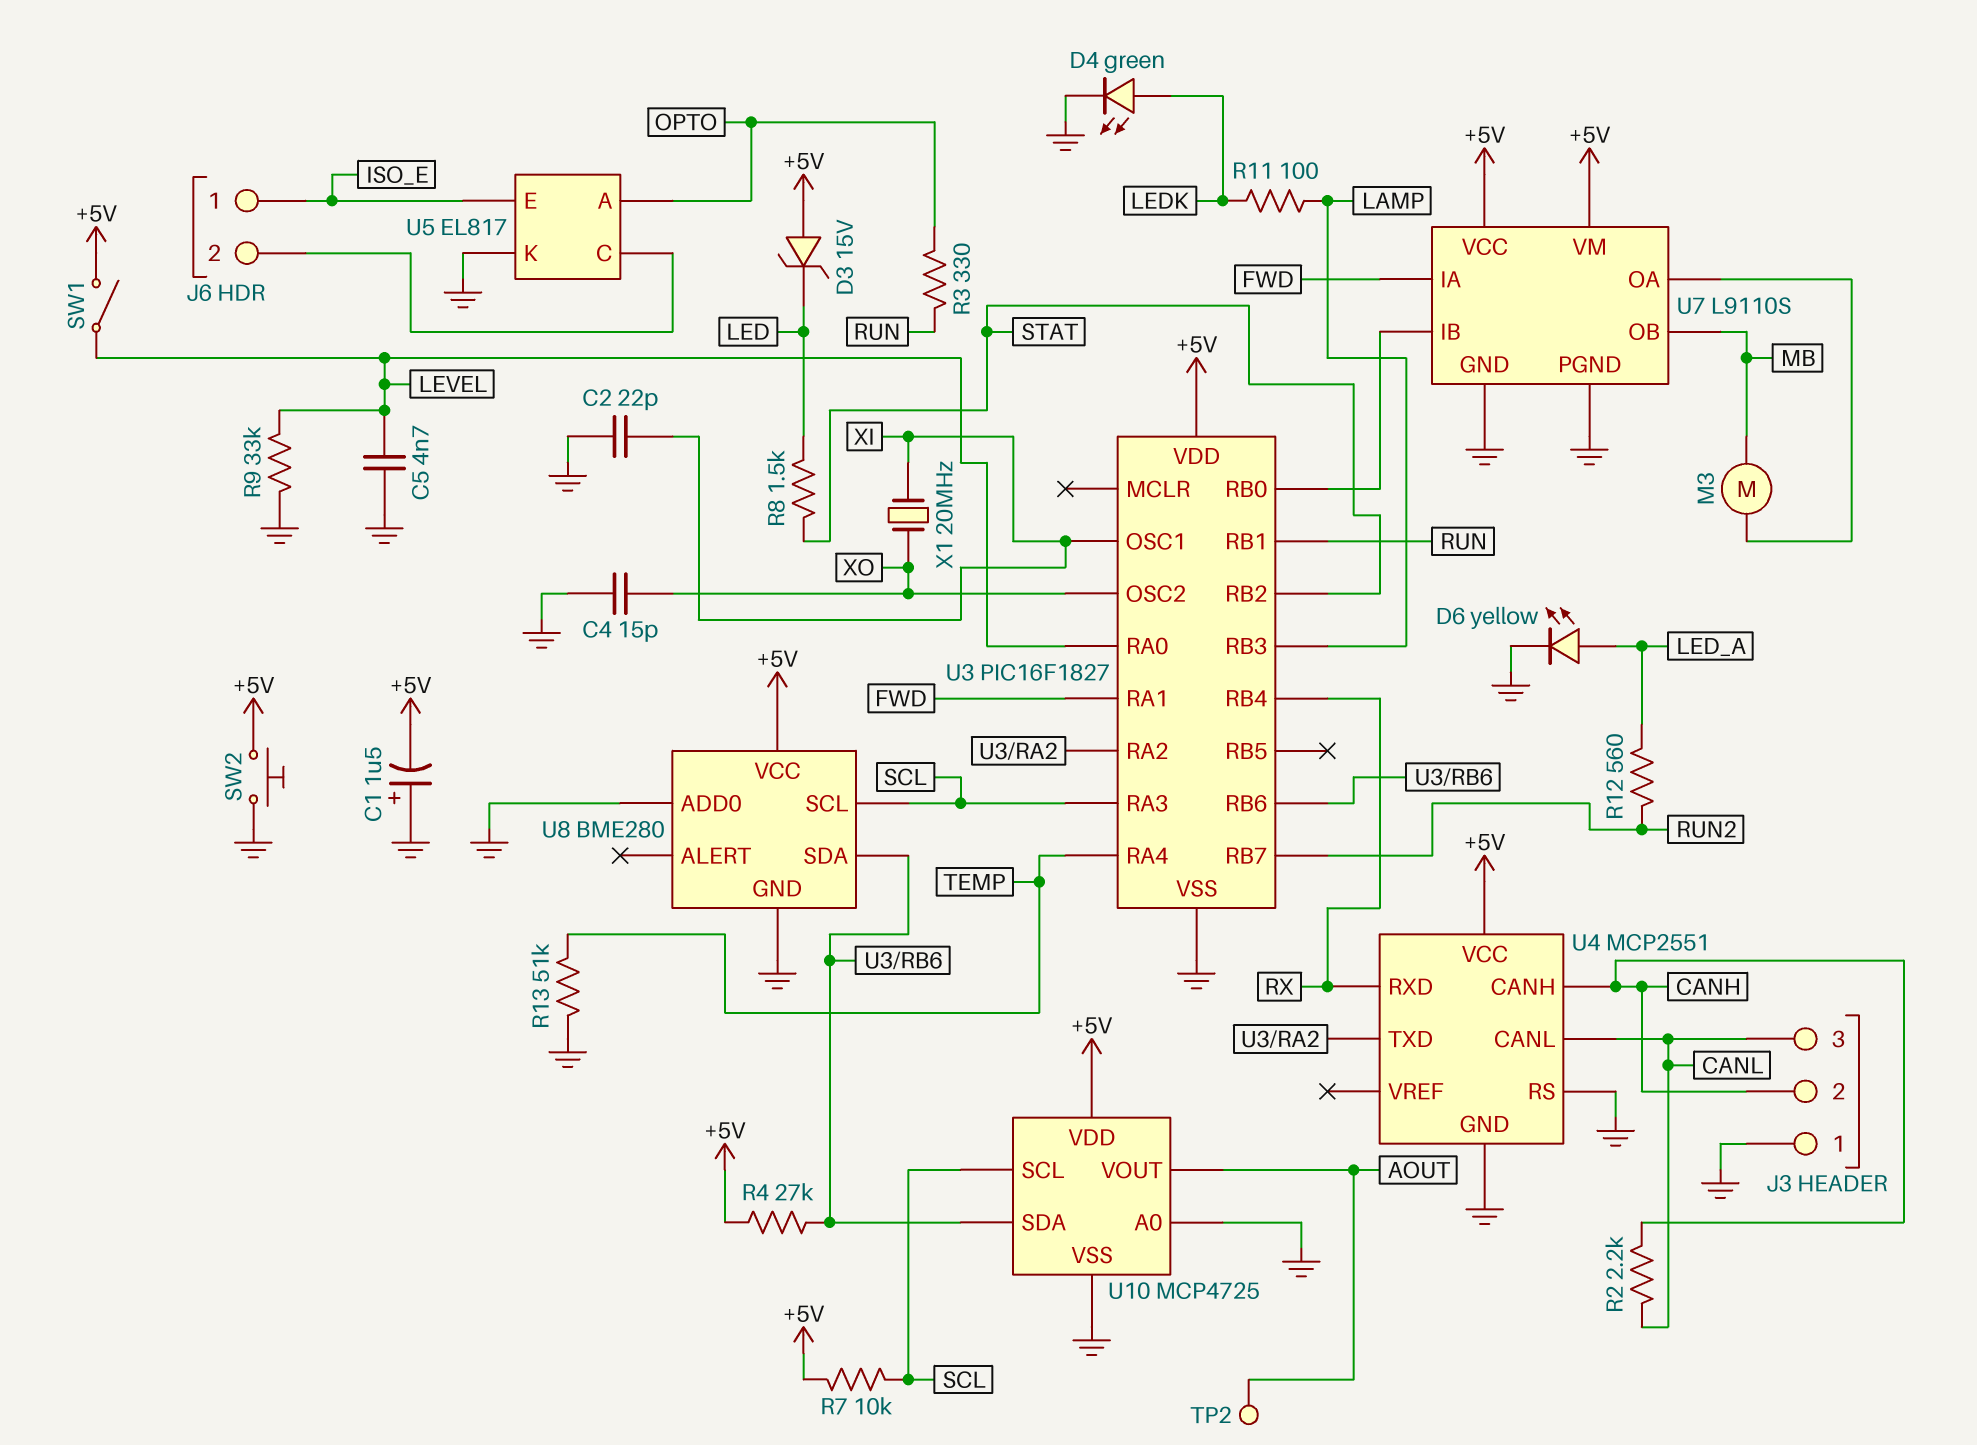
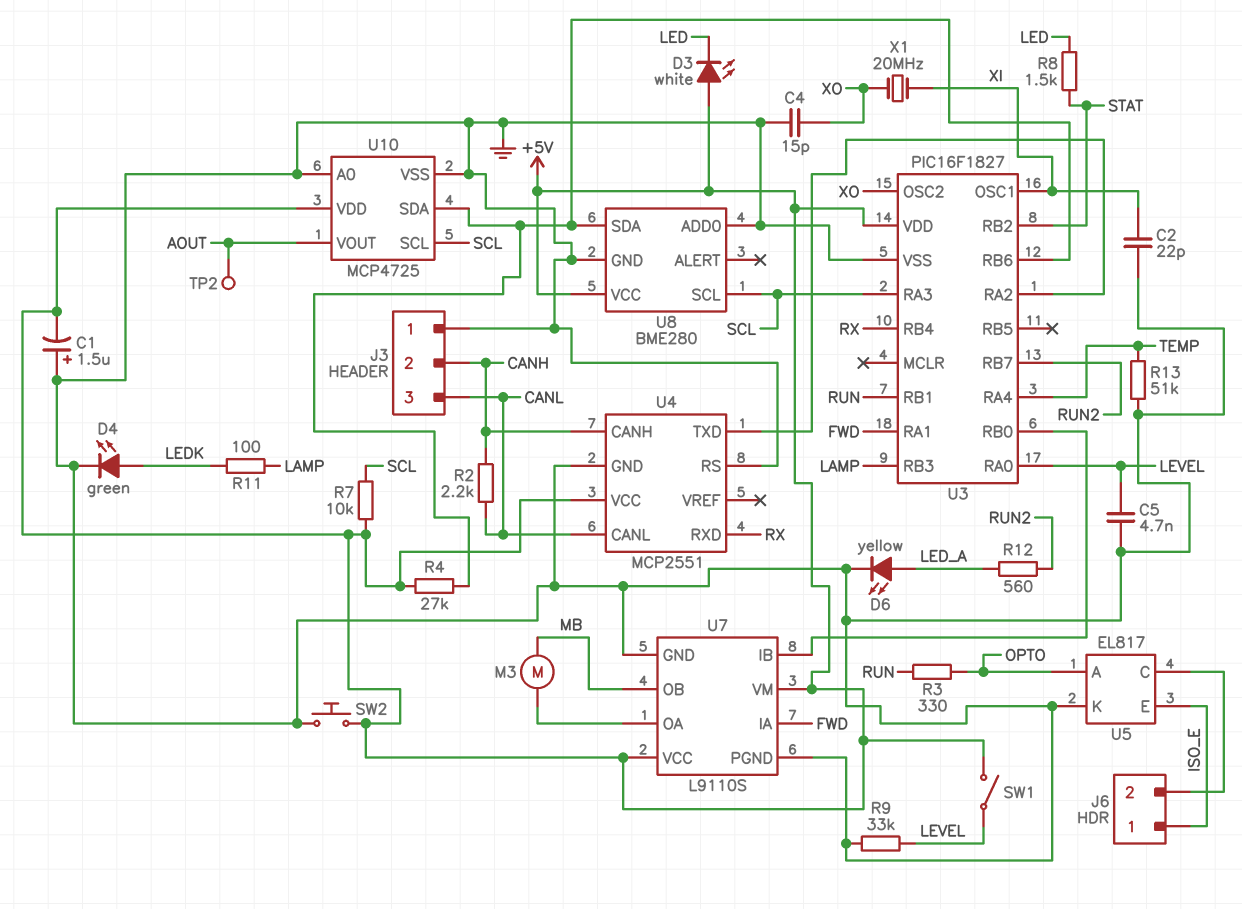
D3: zener 15V (A +5V, K LED) -> LED white (A +5V, K LED)

